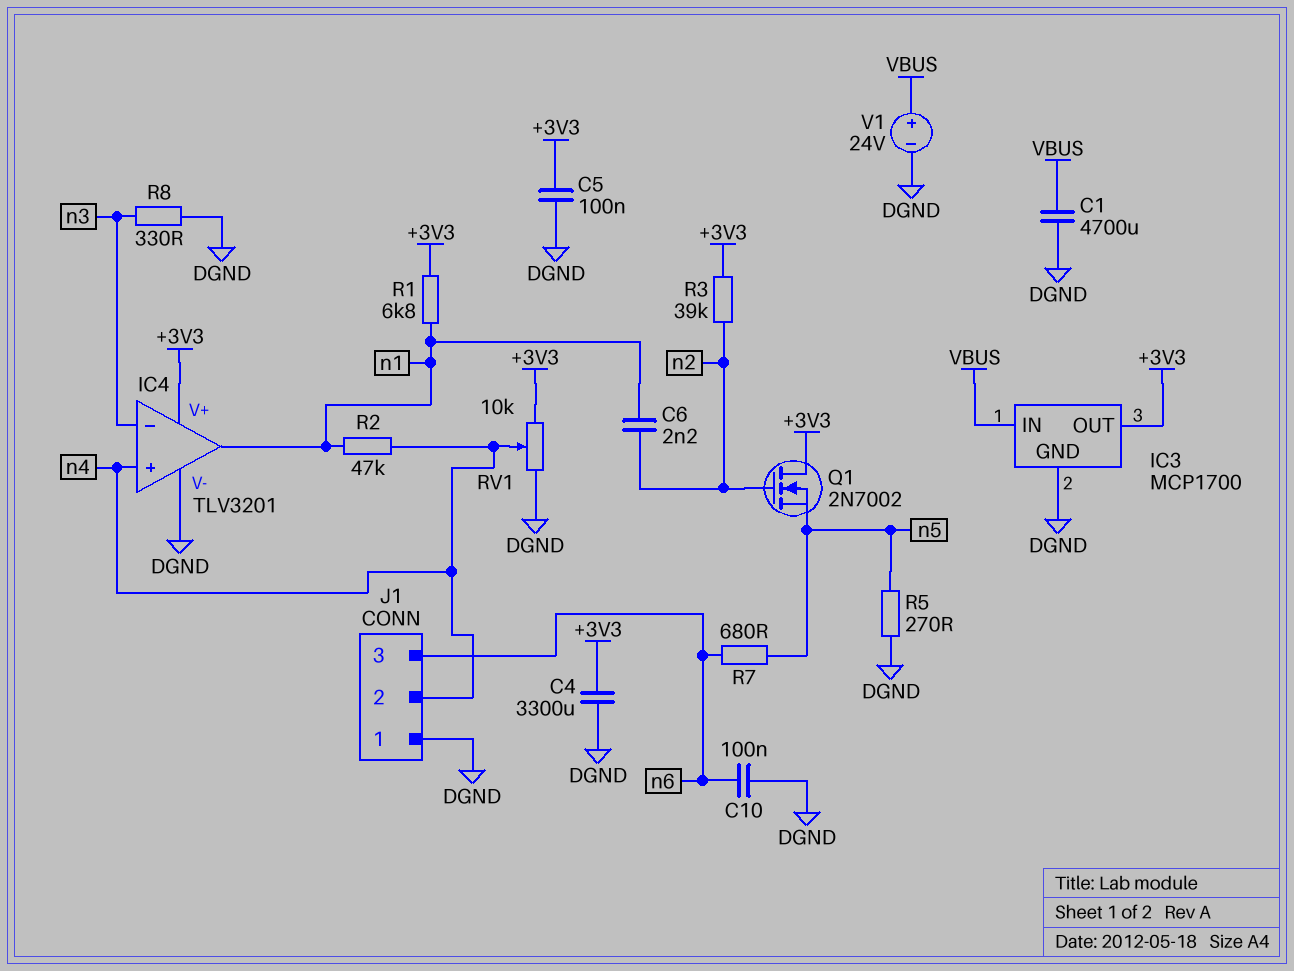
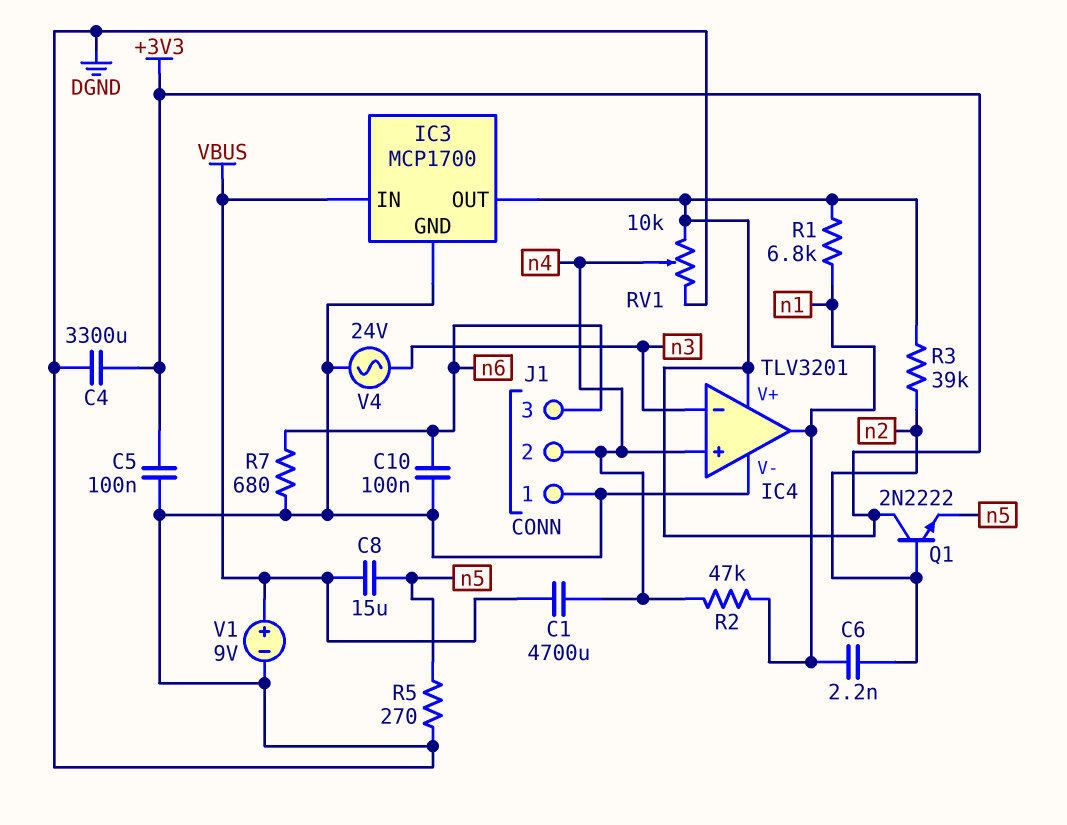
C1: 4700uF (DGND, VBUS) -> 4700uF (VBUS, n4)
C8: none -> 15uF (VBUS, n5)
Q1: NMOS 2N7002 (G n2, D +3V3, S n5) -> NPN 2N2222 (B n2, C +3V3, E n5)
R7: 680 (n5, n6) -> 680 (DGND, n6)
R8: 330 (DGND, n3) -> none
V1: 24V (plus VBUS, minus DGND) -> 9V (plus VBUS, minus DGND)
V4: none -> AC 24V (DGND, n3)

